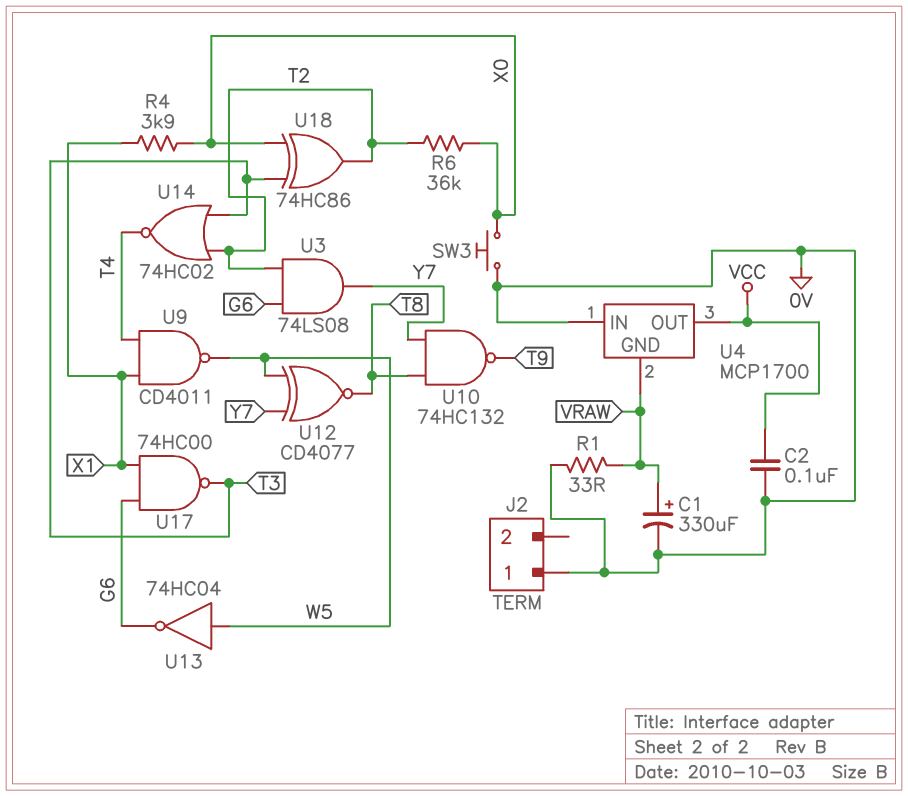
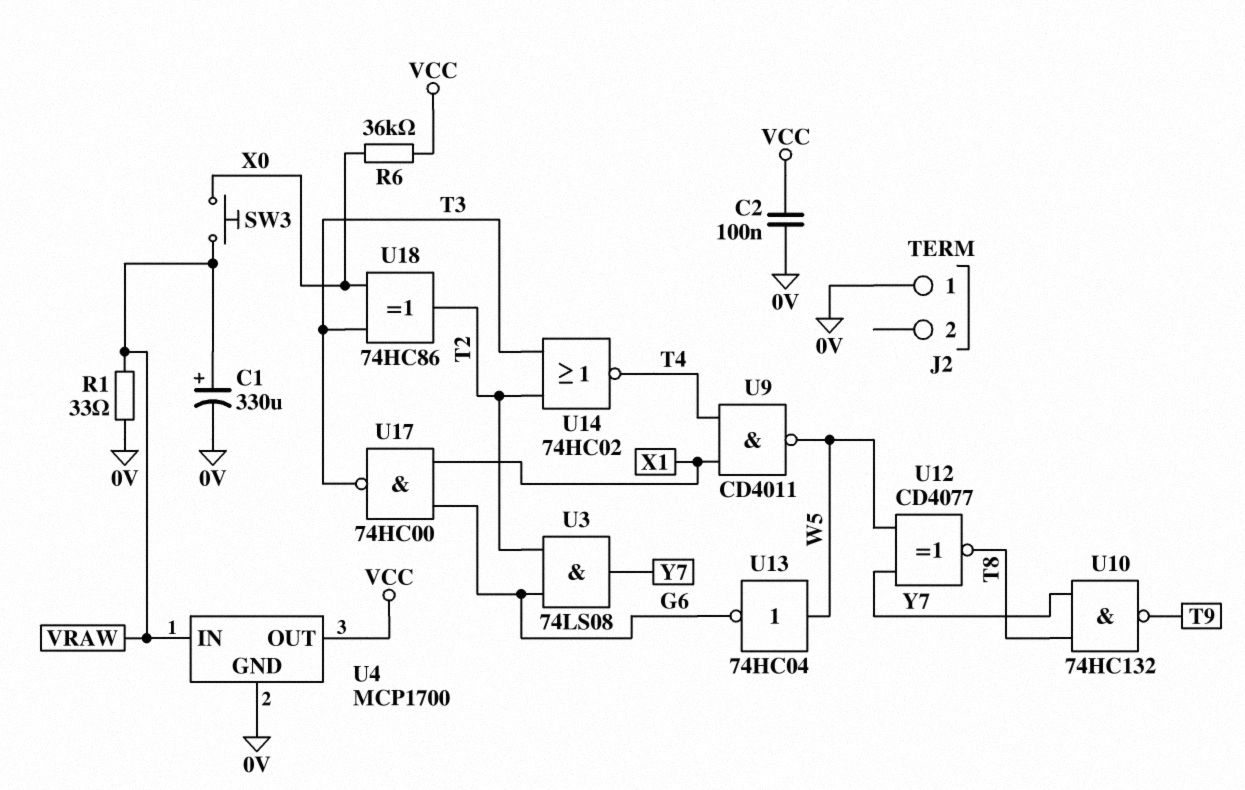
R4: 3.9k (X0, X1) -> none
R6: 36k (T2, X0) -> 36k (VCC, X0)
SW3: button (0V, X0) -> button (VRAW, X0)
U4 pin GND: VRAW -> 0V
U4 pin IN: 0V -> VRAW

